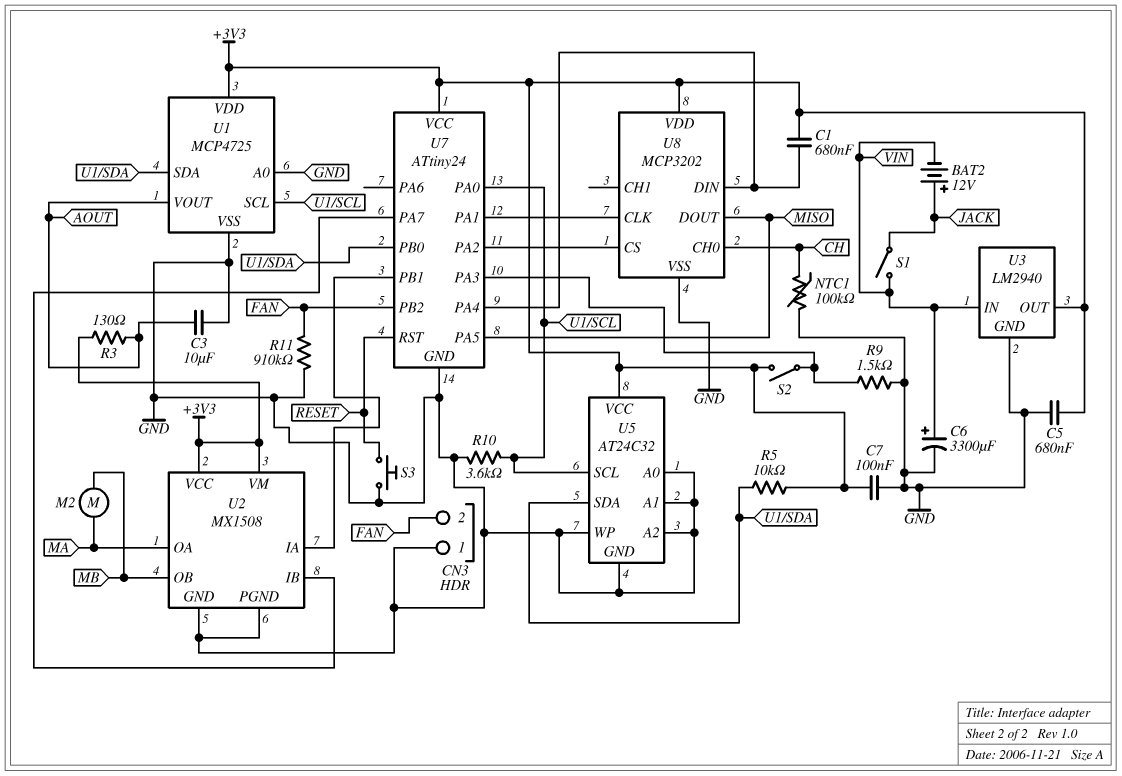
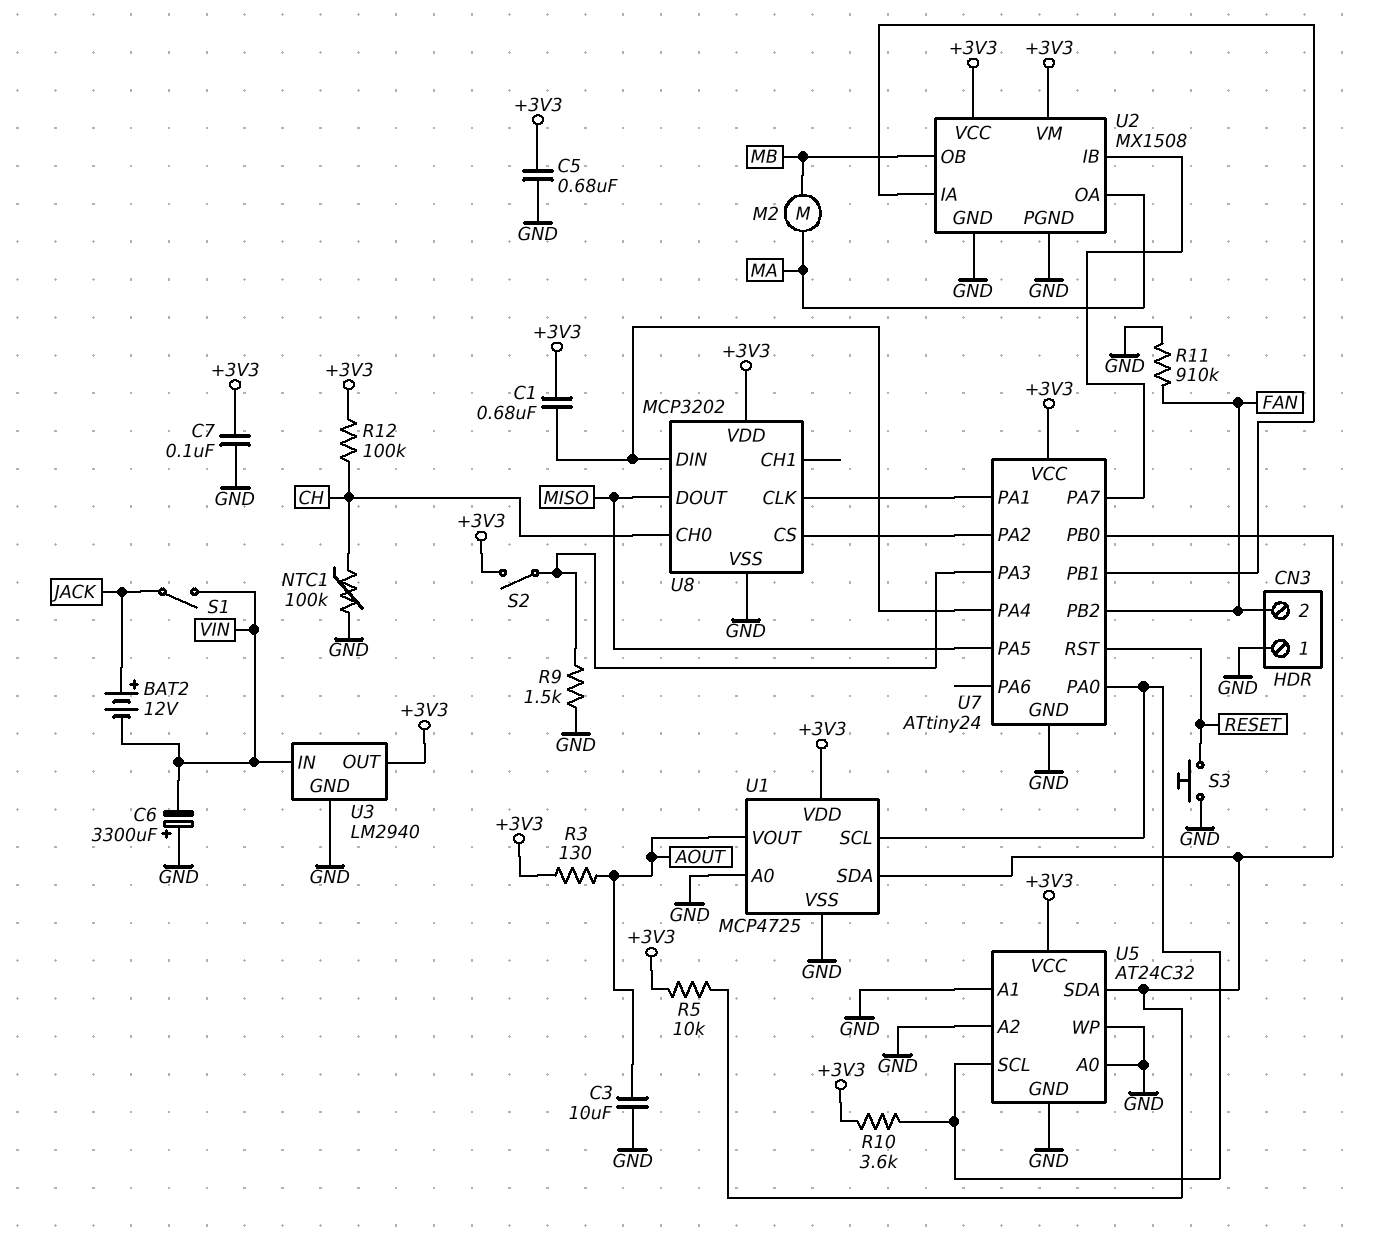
C6: 3300uF (plus VIN, minus GND) -> 3300uF (plus GND, minus VIN)
R10: 3.6k (GND, U1/SCL) -> 3.6k (+3V3, U1/SCL)
R12: none -> 100k (+3V3, CH)

